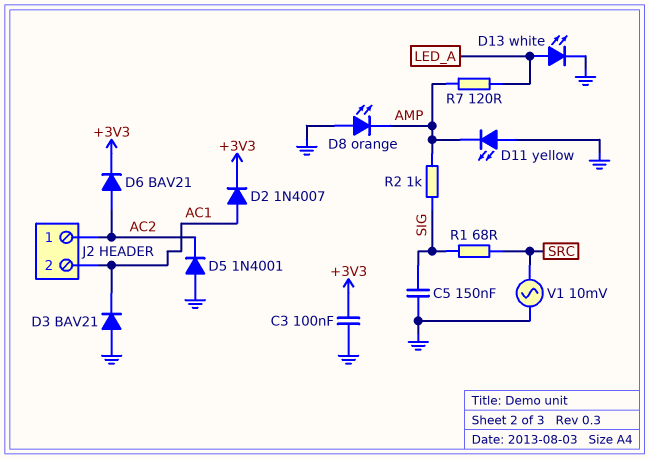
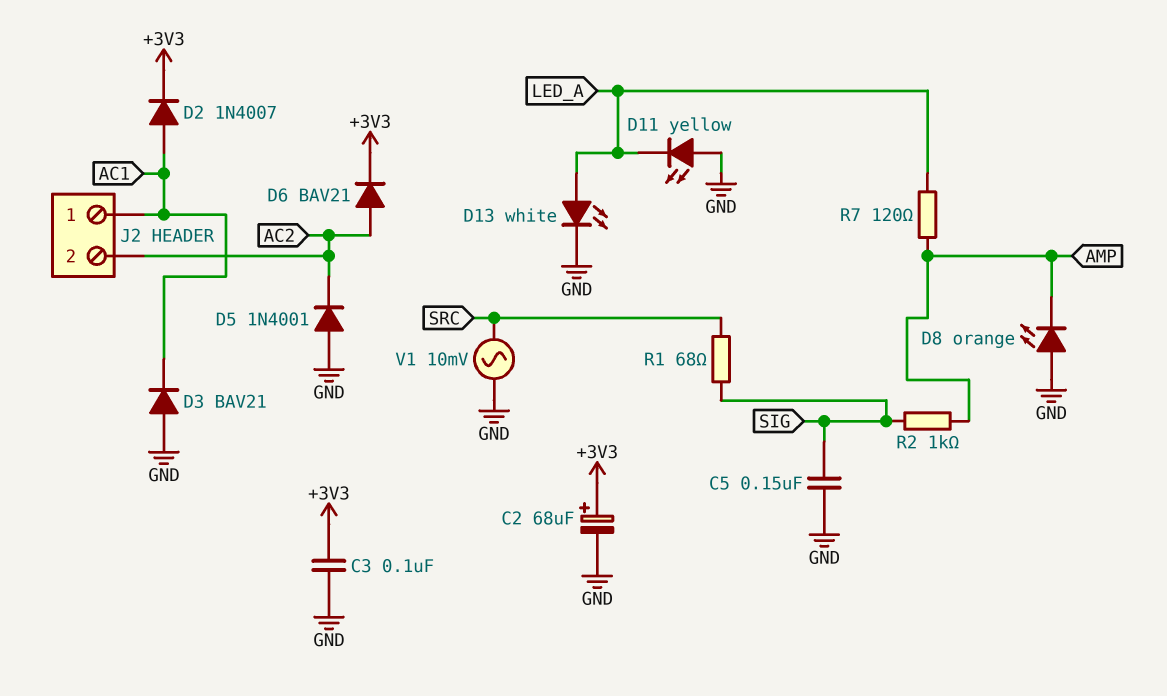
C2: none -> 68uF (plus +3V3, minus GND)
D11: LED yellow (A GND, K AMP) -> LED yellow (A GND, K LED_A)
J2 pin 1: AC2 -> AC1
J2 pin 2: AC1 -> AC2

